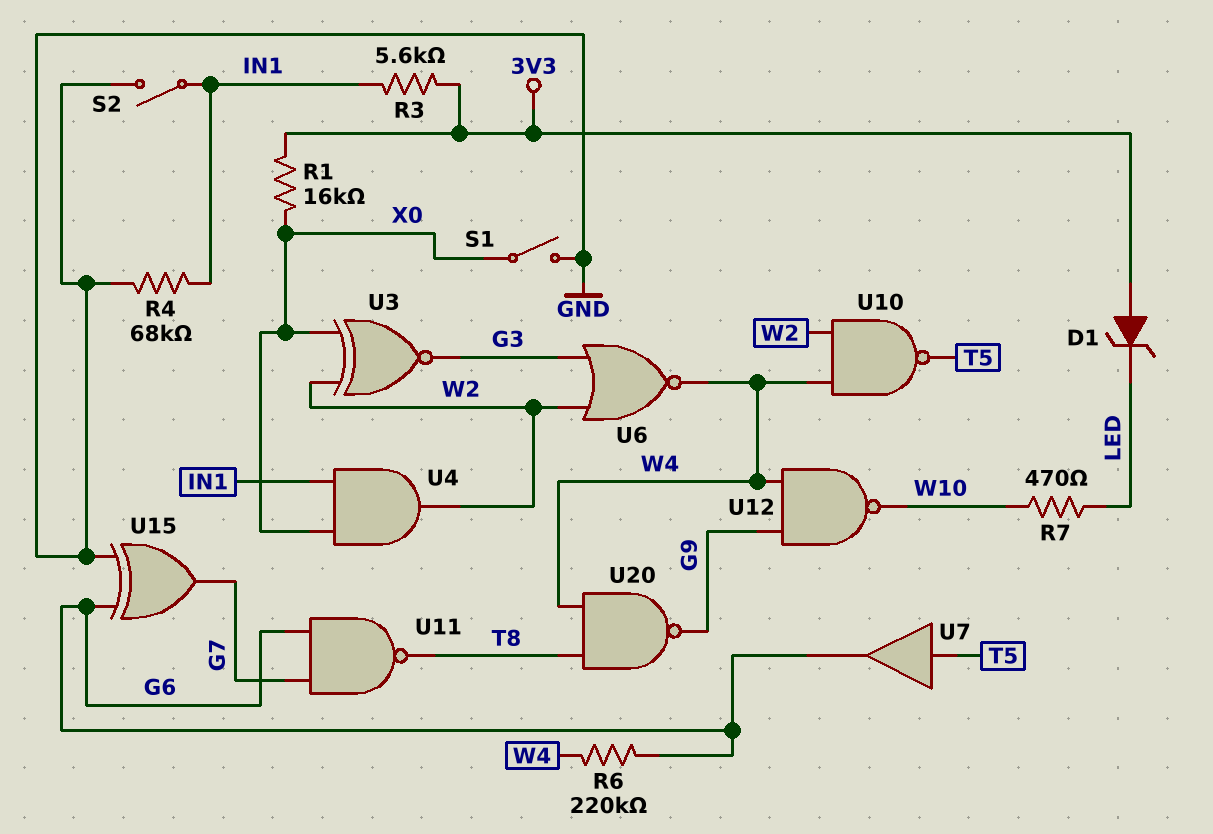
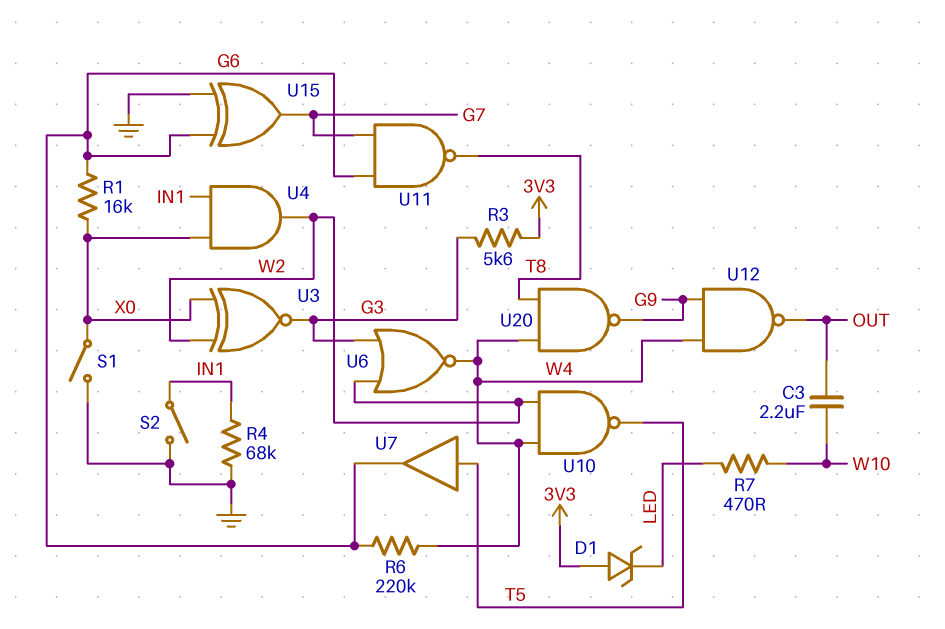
C3: none -> 2.2uF (OUT, W10)
R1: 16k (3V3, X0) -> 16k (G6, X0)
R3: 5.6k (3V3, IN1) -> 5.6k (3V3, G3)
U12: NAND (in G9, in W4, out W10) -> NAND (in G9, in W4, out OUT)

